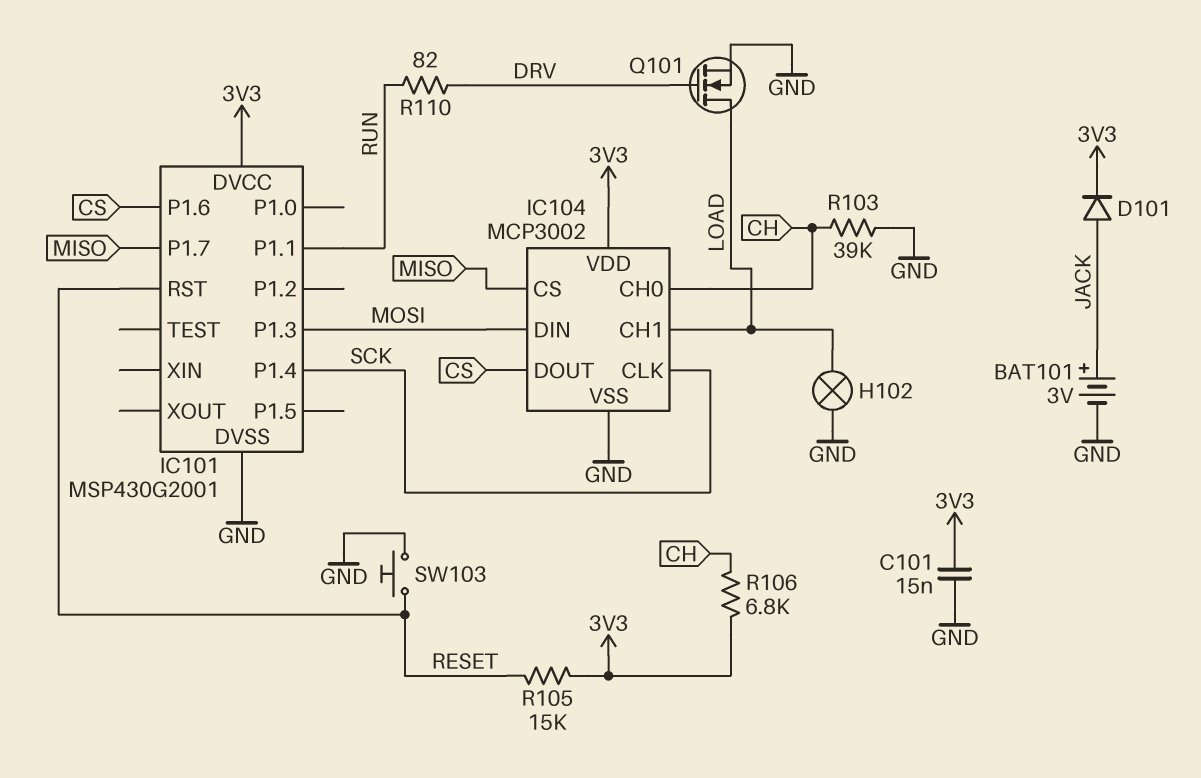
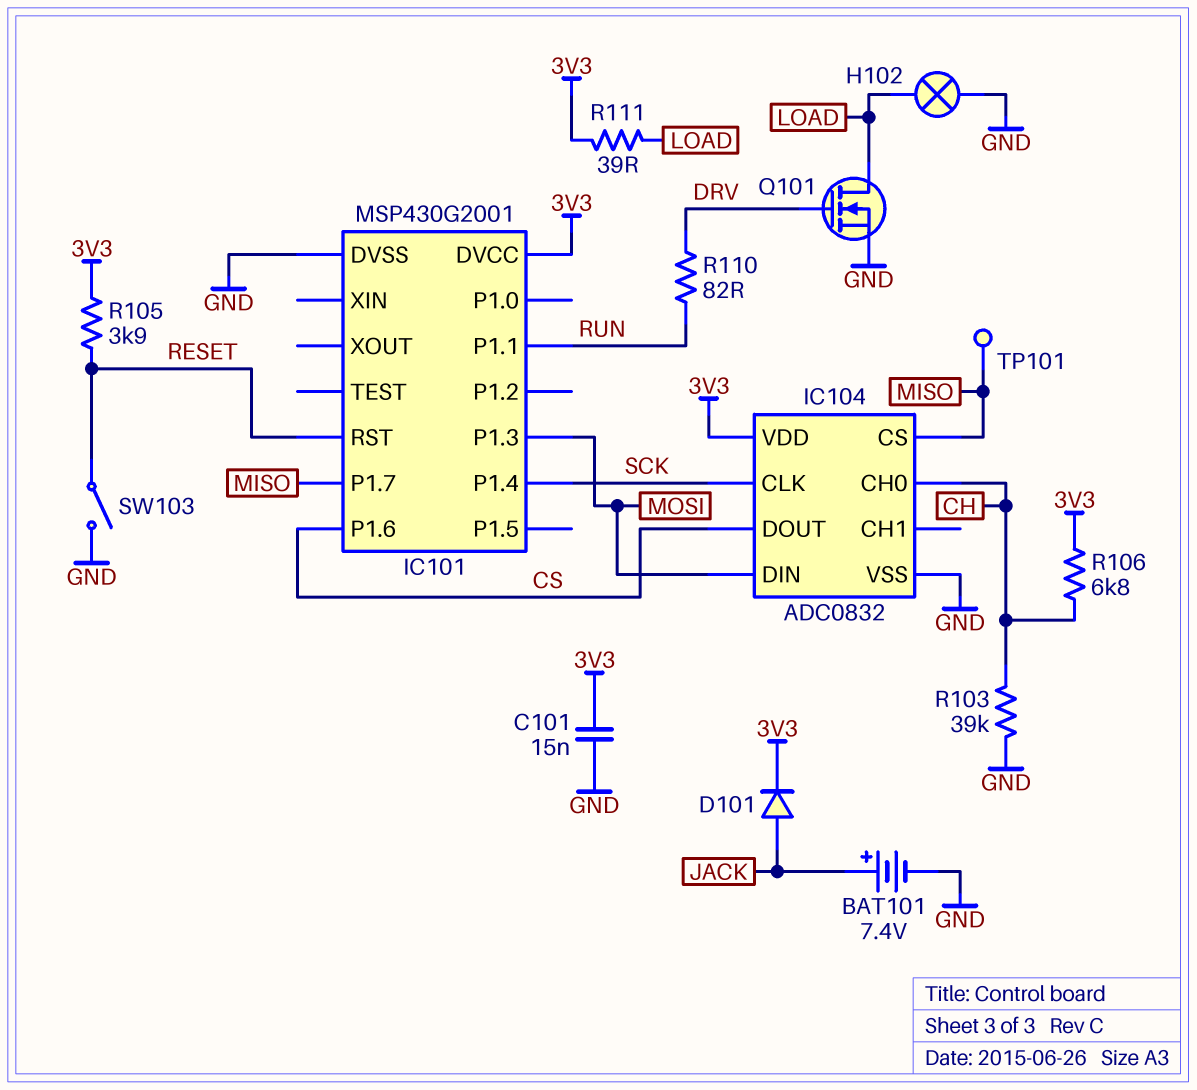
BAT101: 3V (plus JACK, minus GND) -> 7.4V (plus JACK, minus GND)
IC104: MCP3002 -> ADC0832
IC104 pin CH1: LOAD -> none
R105: 15k (3V3, RESET) -> 3.9k (3V3, RESET)
R111: none -> 39 (3V3, LOAD)
SW103: button (GND, RESET) -> switch (GND, RESET)
TP101: none -> test point (MISO)

